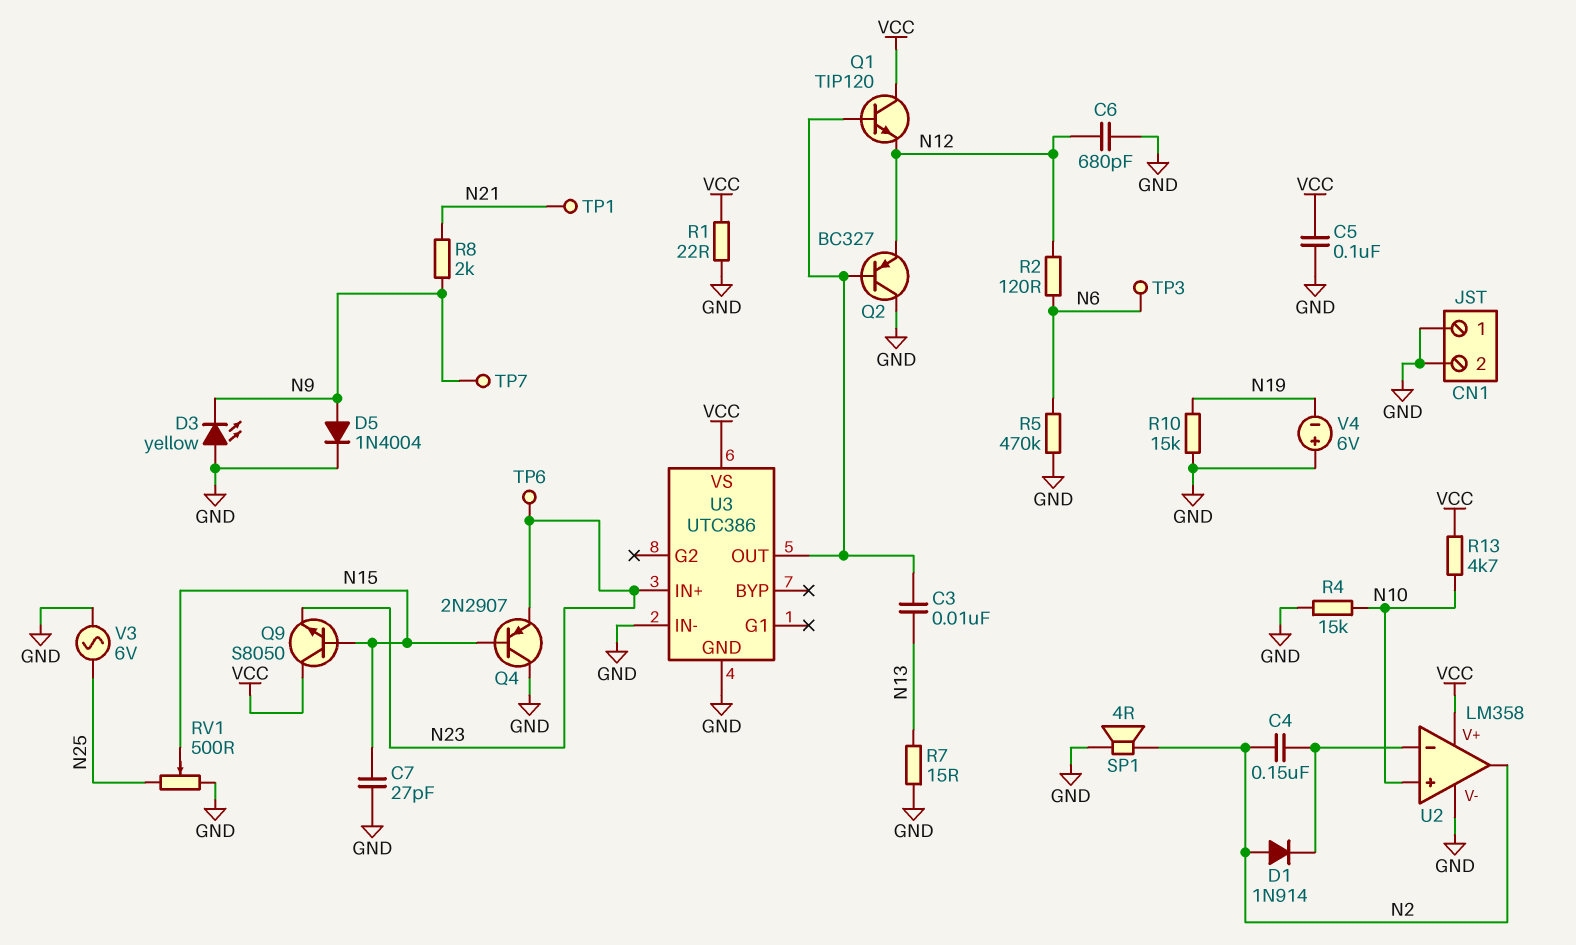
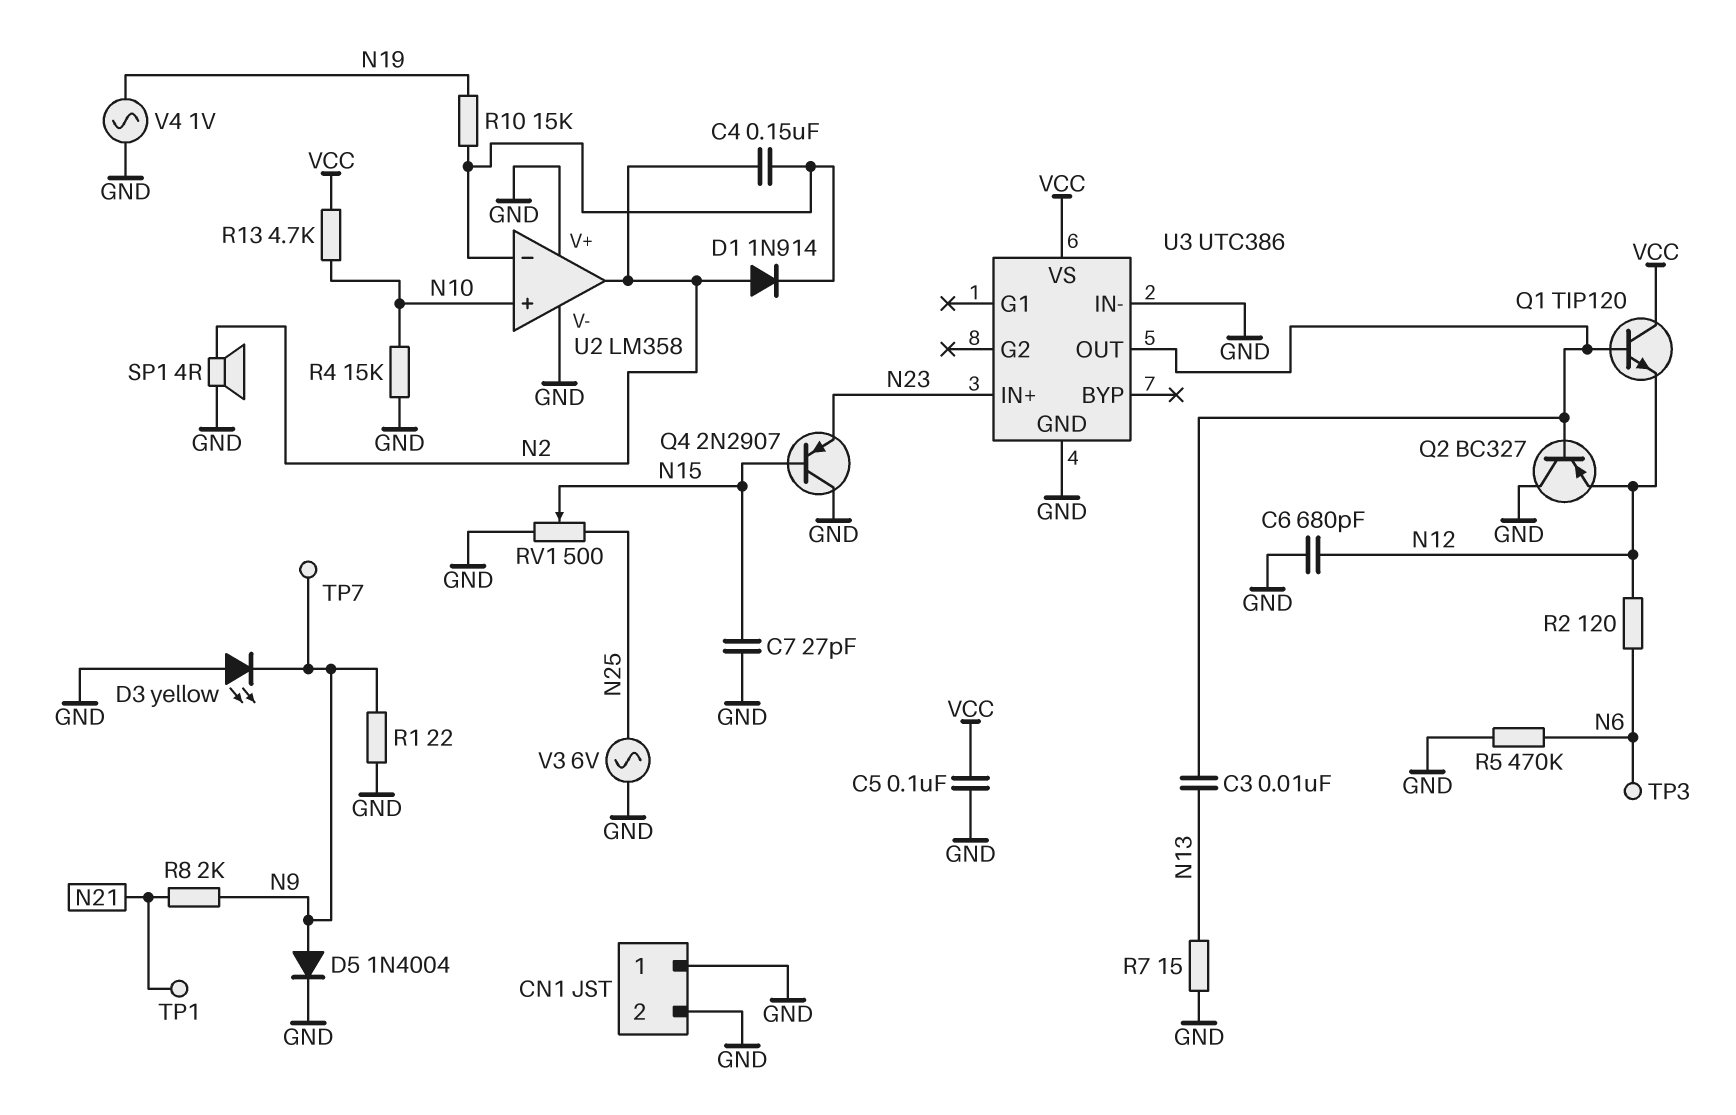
Q9: NPN S8050 (B N15, C VCC, E N23) -> none
R1: 22 (GND, VCC) -> 22 (GND, N9)
R10: 15k (GND, N19) -> 15k (N19, U2/in-)
TP6: test point (N23) -> none
U2 pin V+: VCC -> GND
V4: 6V (plus GND, minus N19) -> AC 1V (GND, N19)

